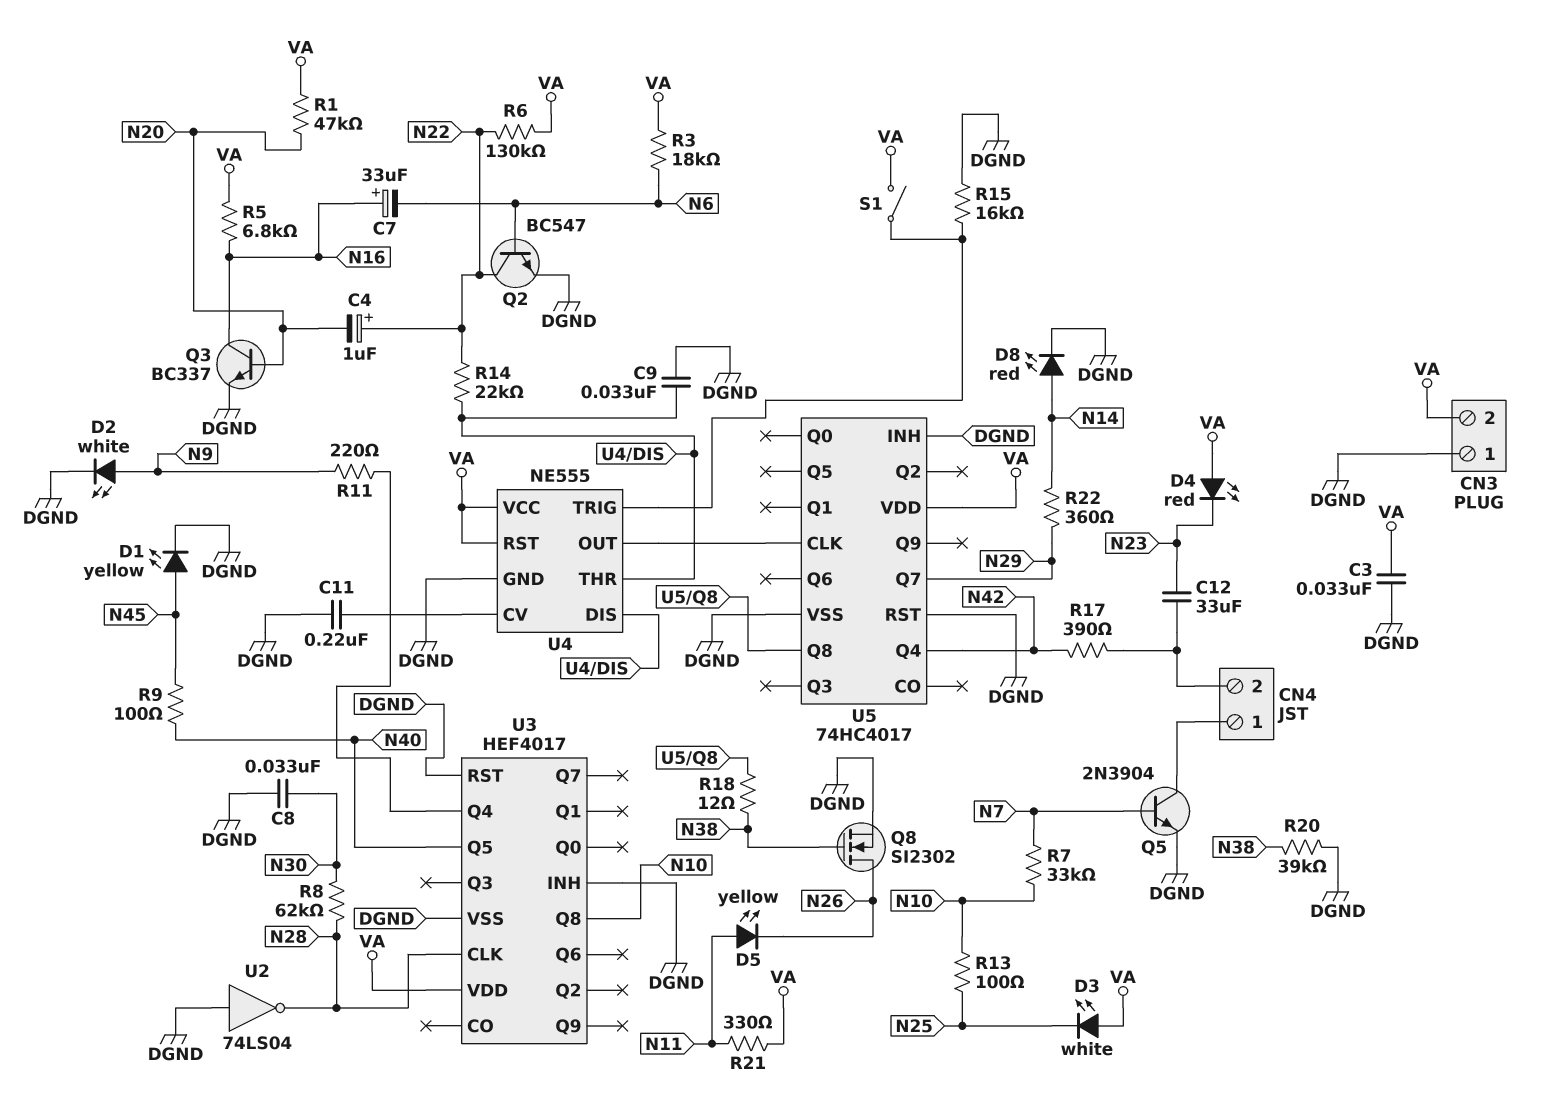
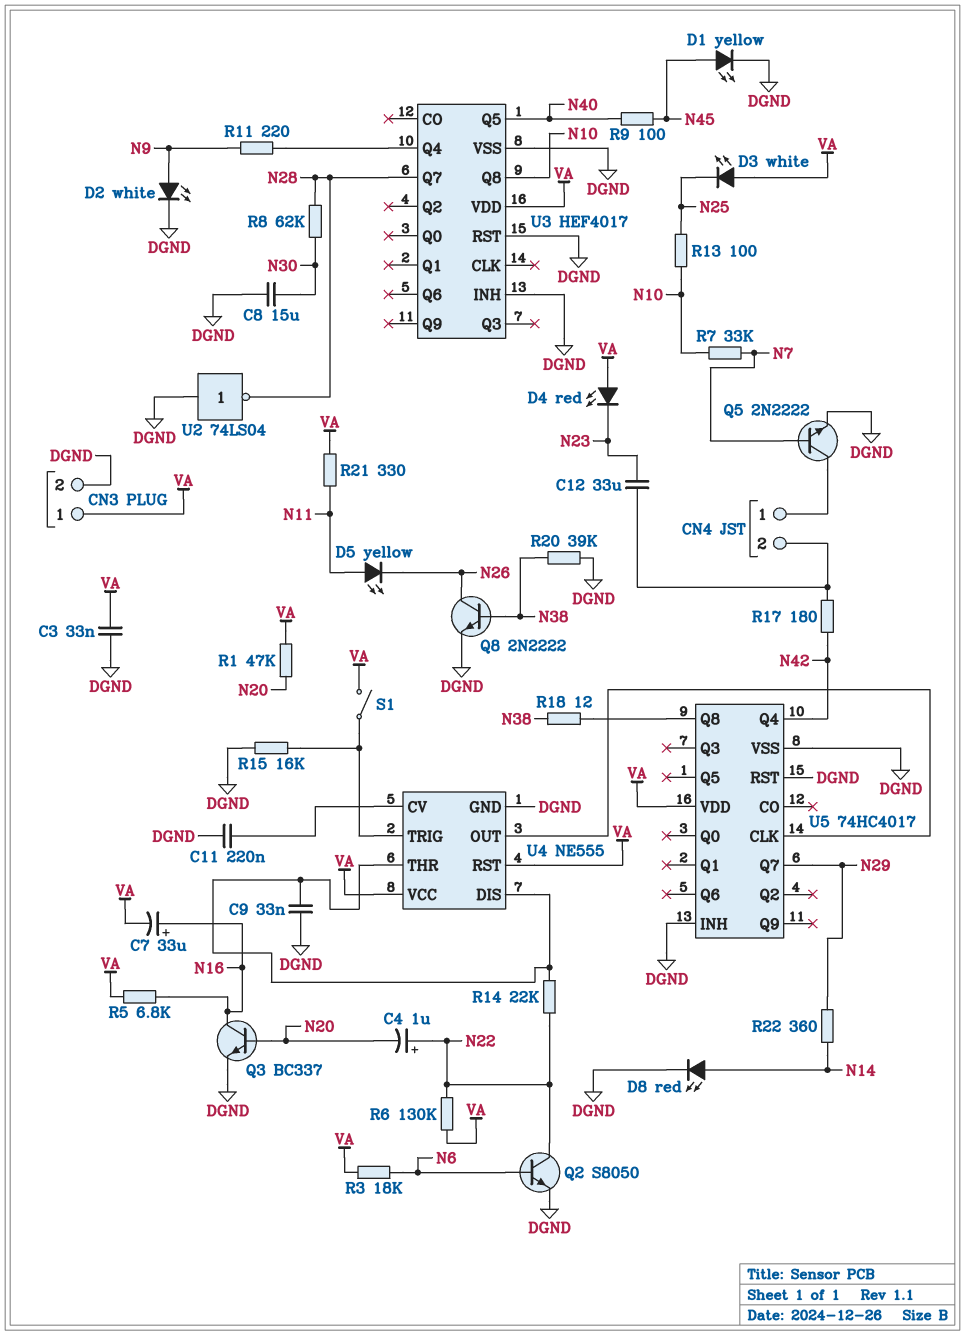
C7: 33uF (plus N16, minus N6) -> 33uF (plus N16, minus VA)
C8: 33nF (DGND, N30) -> 15uF (DGND, N30)
CN3 pin 1: DGND -> VA
CN3 pin 2: VA -> DGND
Q2: NPN BC547 (B N6, C N22, E DGND) -> NPN S8050 (B N6, C N22, E DGND)
Q5: NPN 2N3904 (B N7, C CN4/1, E DGND) -> NPN 2N2222 (B N7, C CN4/1, E DGND)
Q8: NMOS SI2302 (G N38, D N26, S DGND) -> NPN 2N2222 (B N38, C N26, E DGND)
R17: 390 (CN4/2, N42) -> 180 (CN4/2, N42)
U3 pin CLK: N28 -> none
U3 pin Q7: none -> N28

